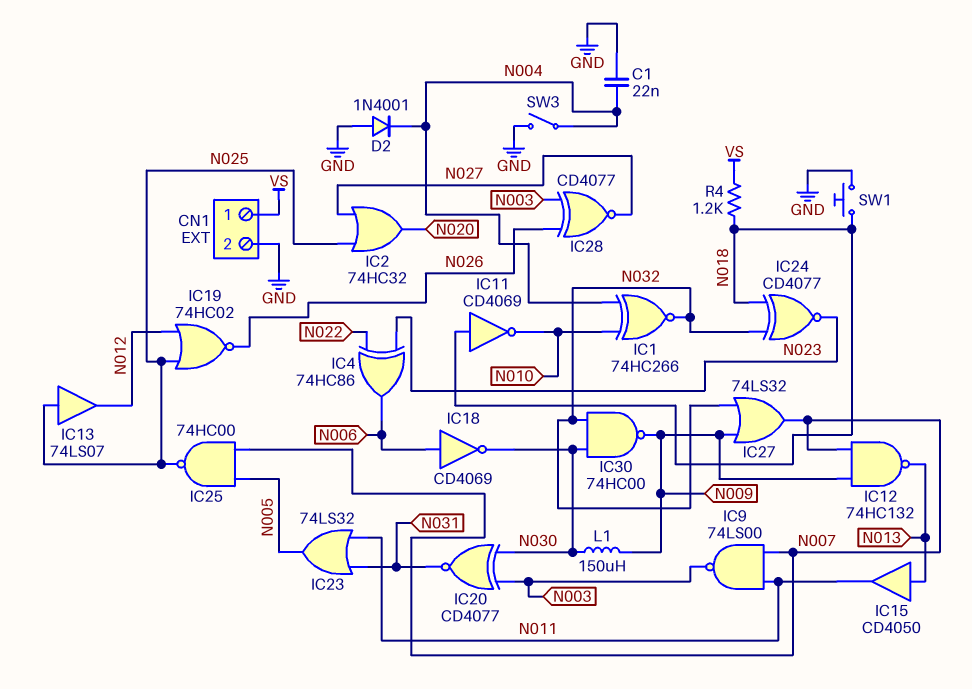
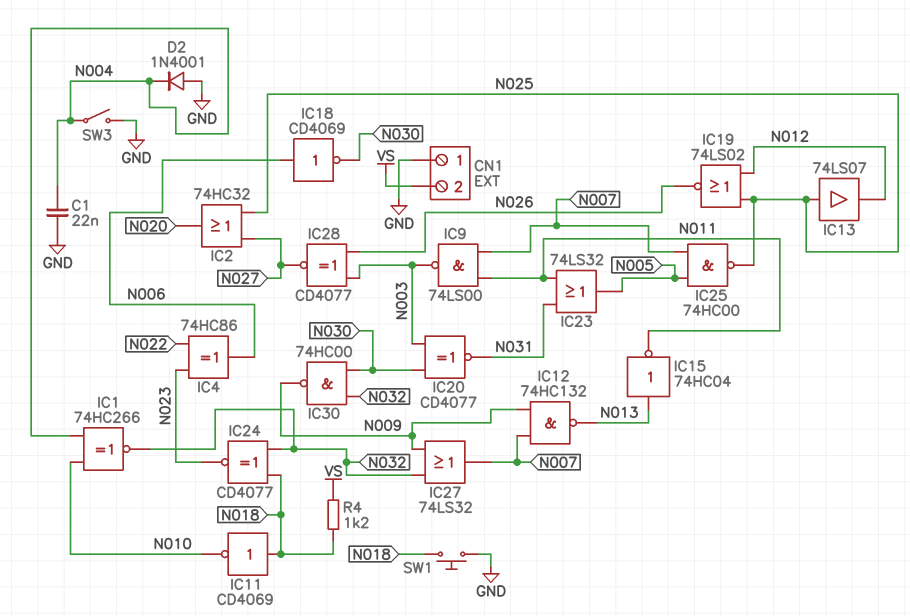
CN1 pin 1: VS -> GND
CN1 pin 2: GND -> VS
IC15: buffer CD4050 (in N013, out N011) -> NOT 74HC04 (in N013, out N011)
IC19: NOR 74HC02 (in N012, in N025, out N026) -> NOR 74LS02 (in N012, in N025, out N026)
L1: 150uH (N009, N030) -> none

